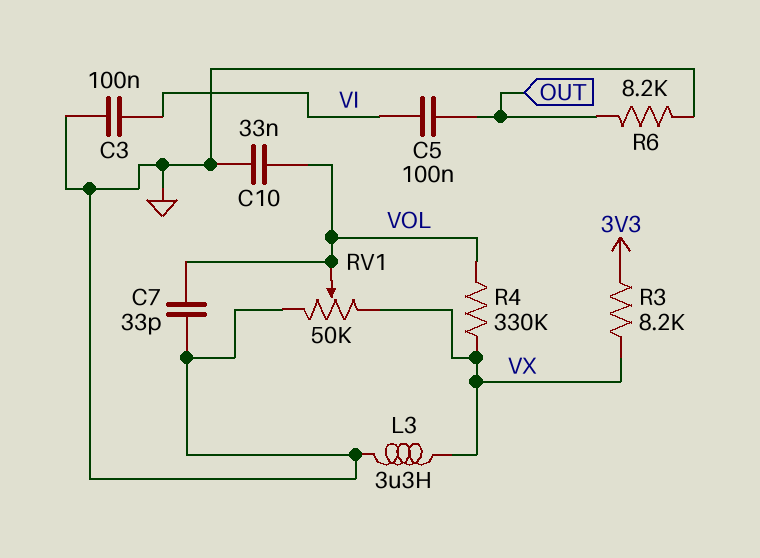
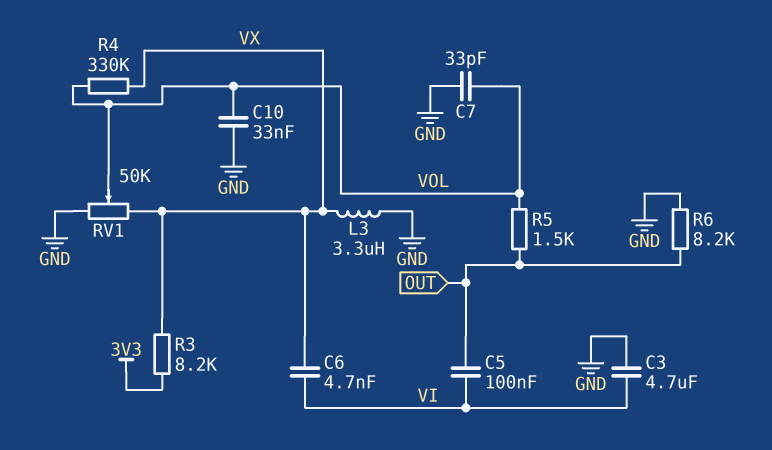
C3: 100nF (GND, VI) -> 4.7uF (GND, VI)
C6: none -> 4.7nF (VI, VX)
R5: none -> 1.5k (OUT, VOL)

